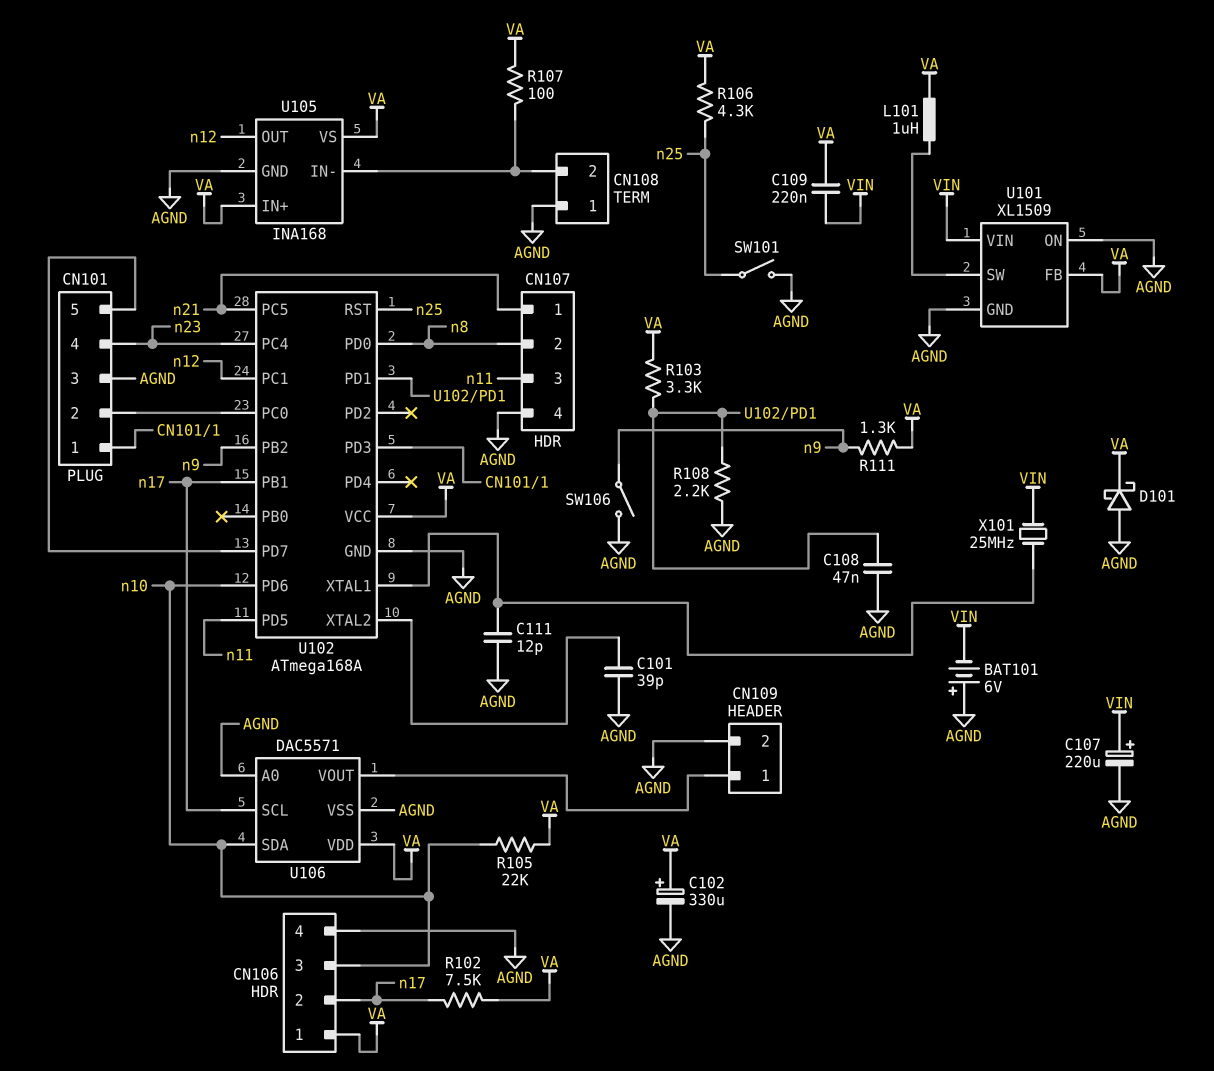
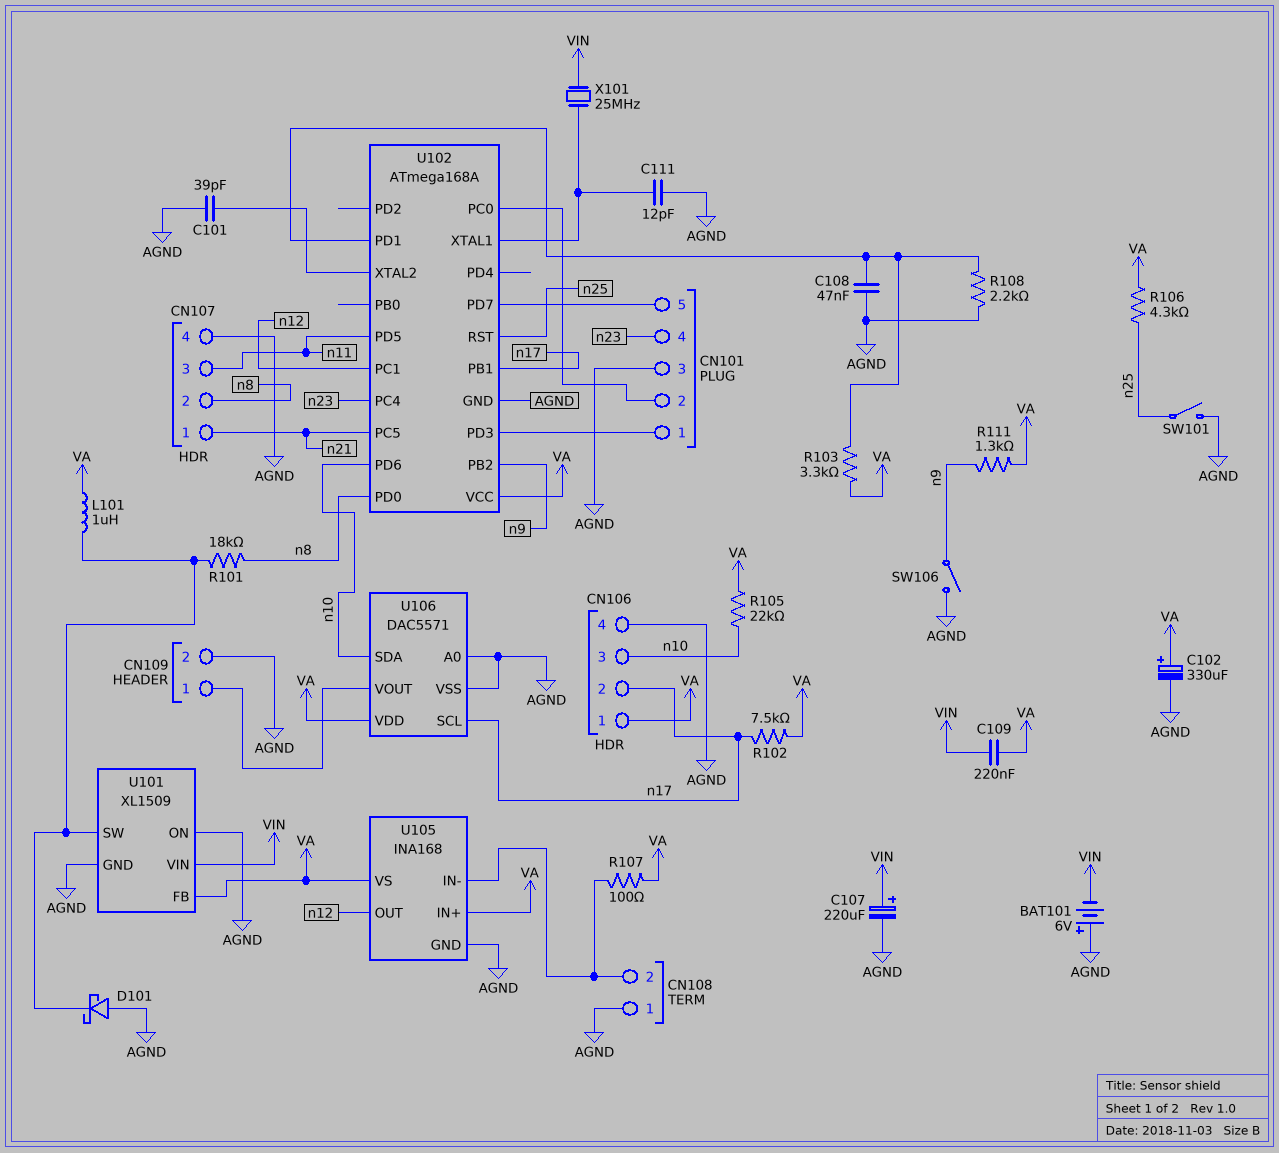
D101: schottky (A AGND, K VA) -> schottky (A AGND, K U101/SW)
R101: none -> 18k (U101/SW, n8)

